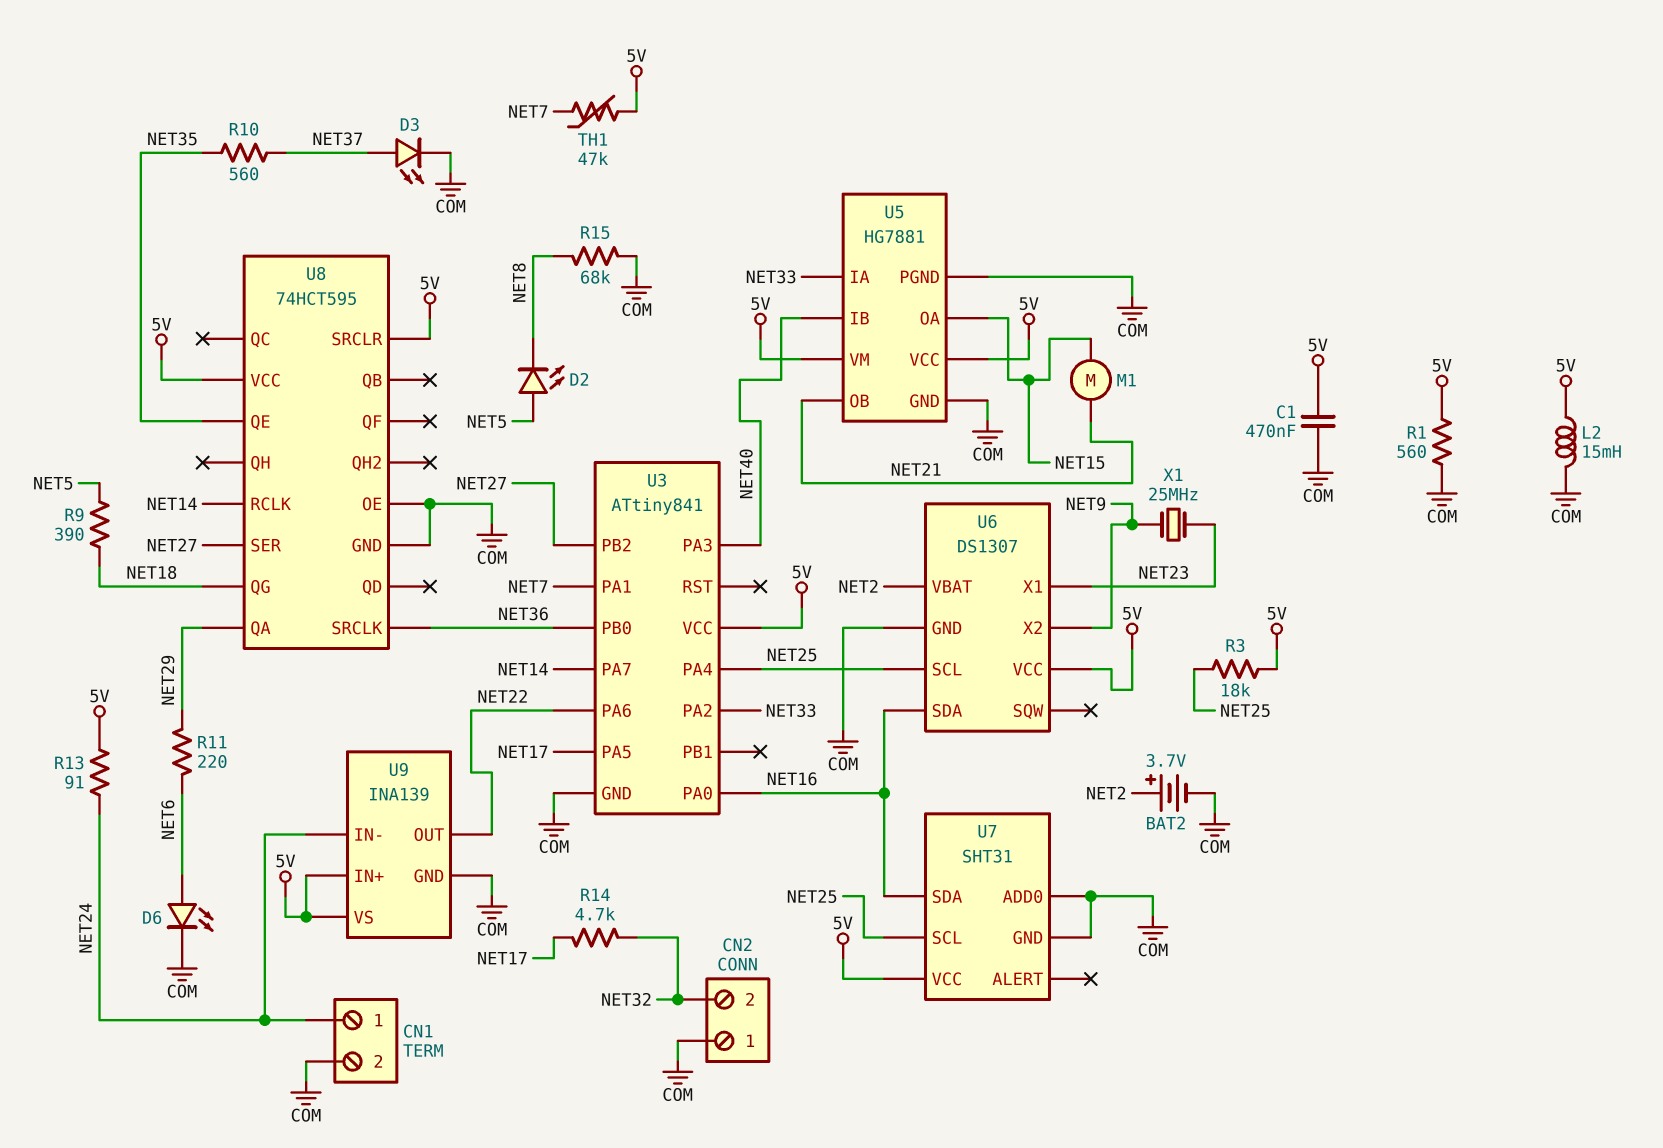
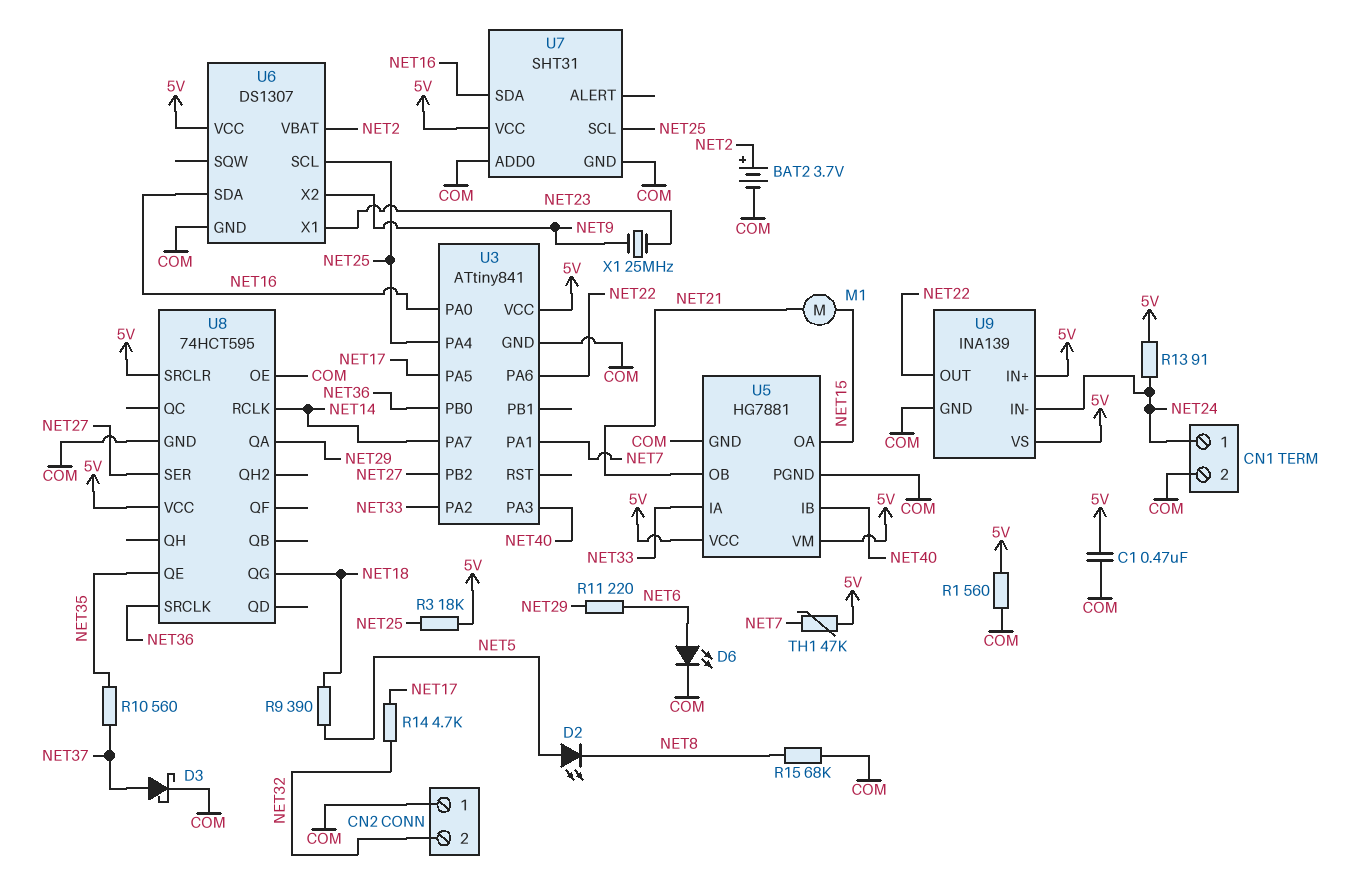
D3: LED (A NET37, K COM) -> schottky (A NET37, K COM)
L2: 15mH (5V, COM) -> none

